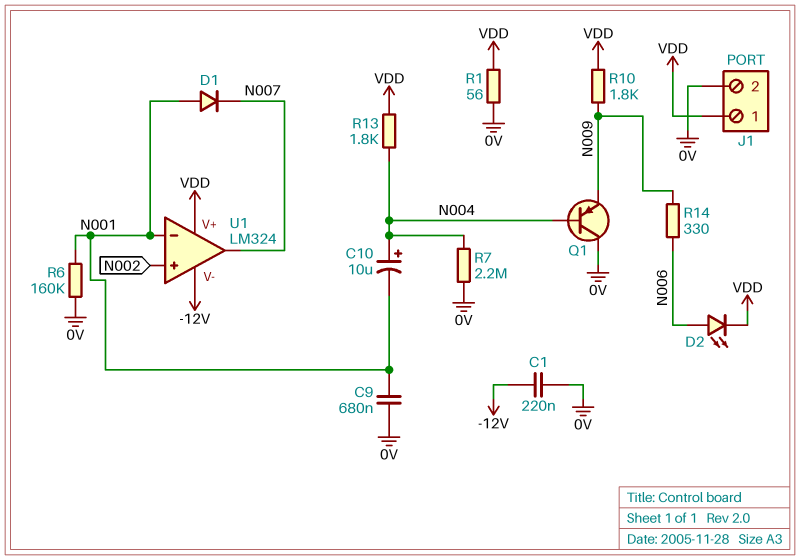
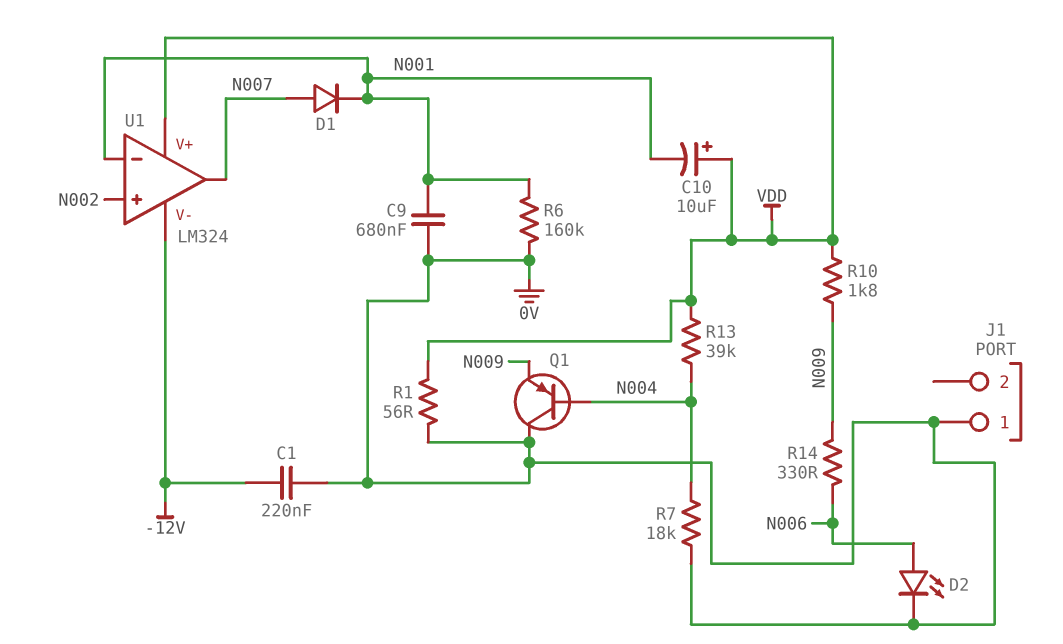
C10: 10uF (plus N004, minus N001) -> 10uF (plus VDD, minus N001)
D1: diode (A N001, K N007) -> diode (A N007, K N001)
D2: LED (A N006, K VDD) -> LED (A N006, K 0V)
J1 pin 1: VDD -> 0V
J1 pin 2: 0V -> none
R7: 2.2M (0V, N004) -> 18k (0V, N004)
R13: 1.8k (N004, VDD) -> 39k (N004, VDD)

